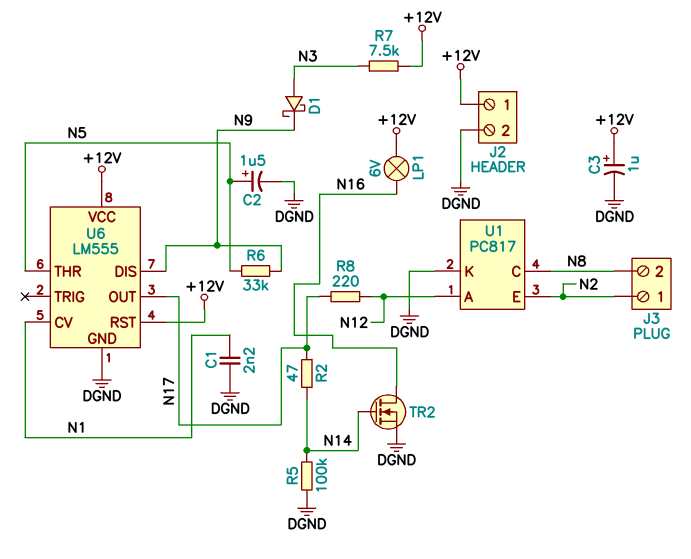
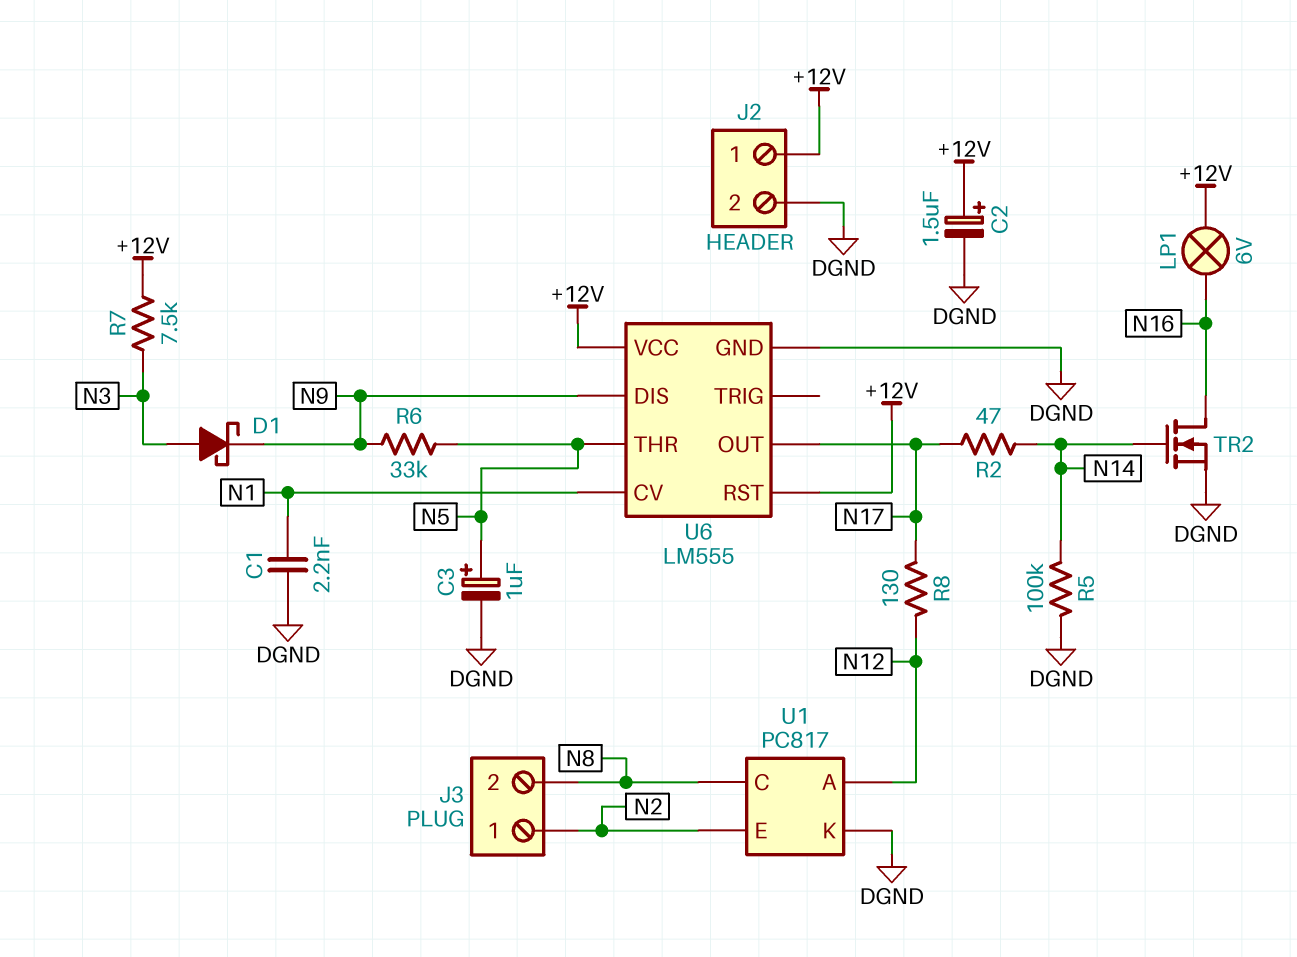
C2: 1.5uF (plus N5, minus DGND) -> 1.5uF (plus +12V, minus DGND)
C3: 1uF (plus +12V, minus DGND) -> 1uF (plus N5, minus DGND)
R8: 220 (N12, N17) -> 130 (N12, N17)

